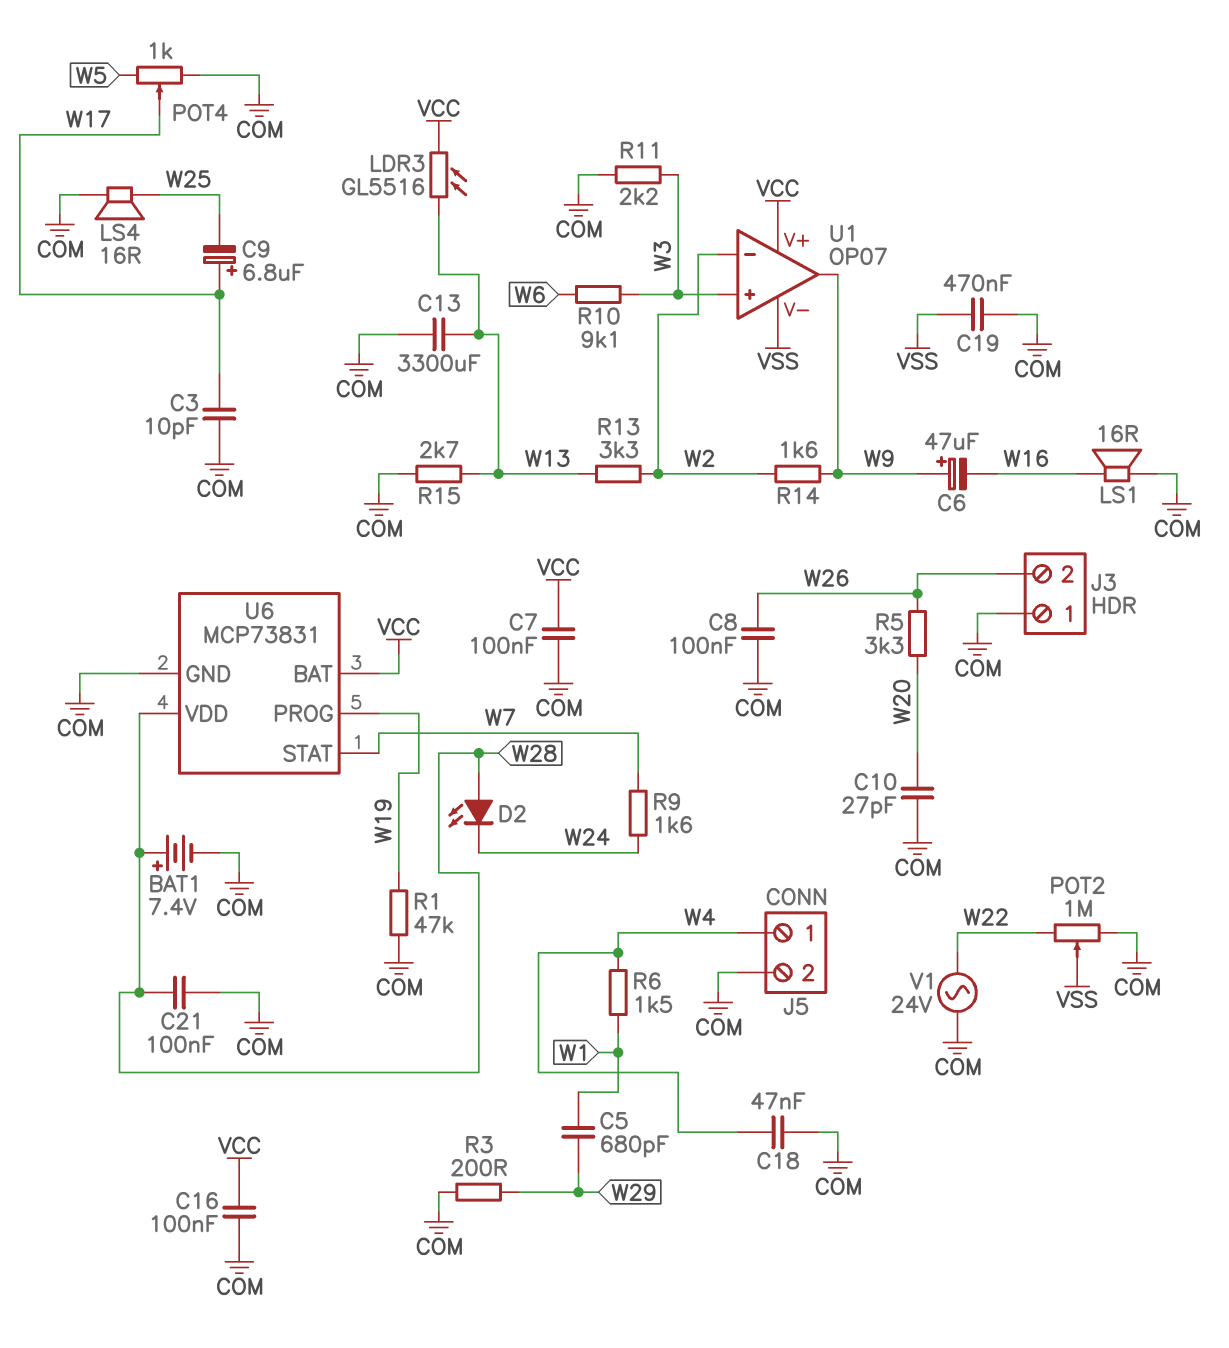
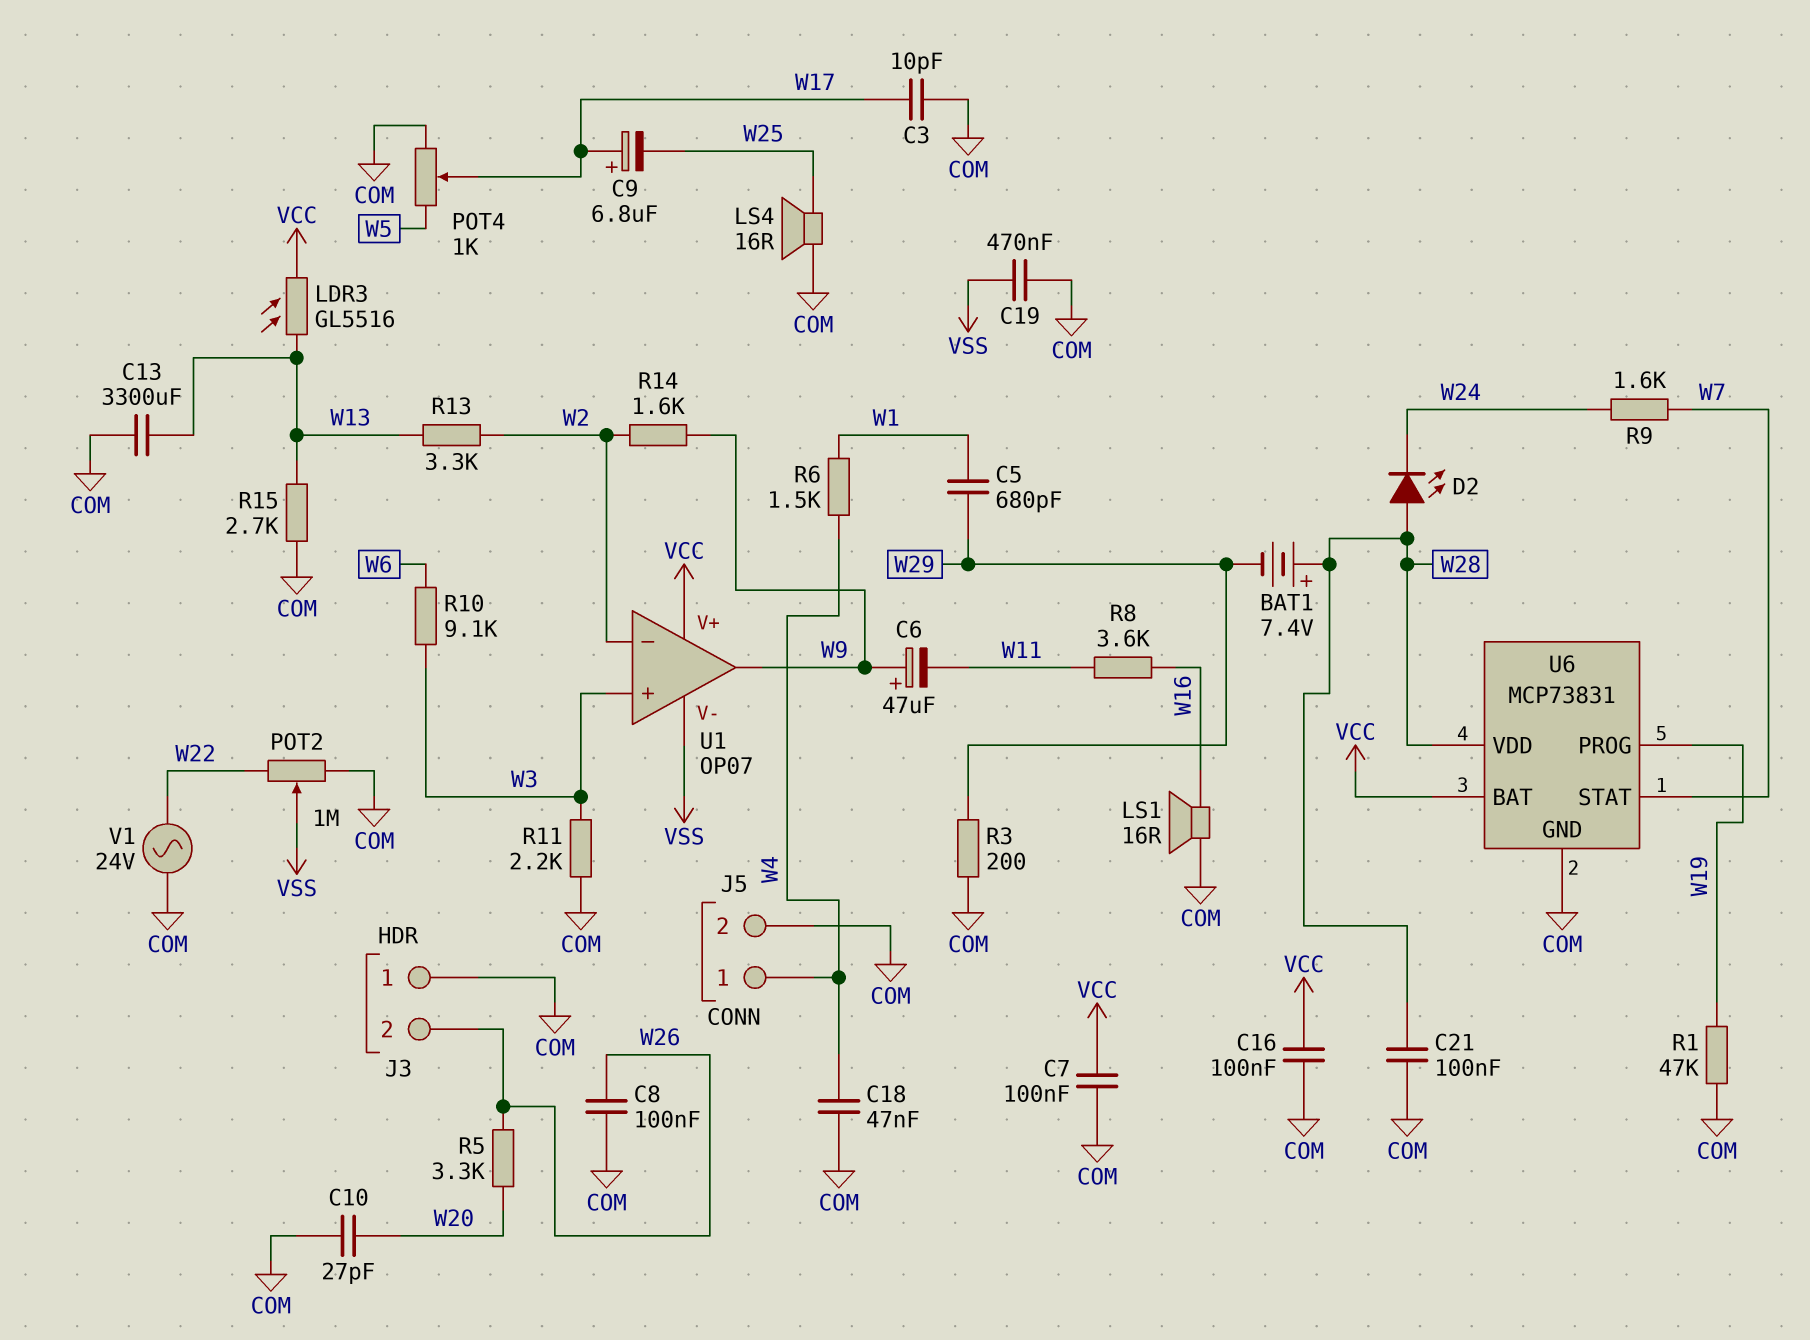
BAT1: 7.4V (plus W28, minus COM) -> 7.4V (plus W28, minus W29)
C6: 47uF (plus W9, minus W16) -> 47uF (plus W9, minus W11)
R8: none -> 3.6k (W11, W16)

